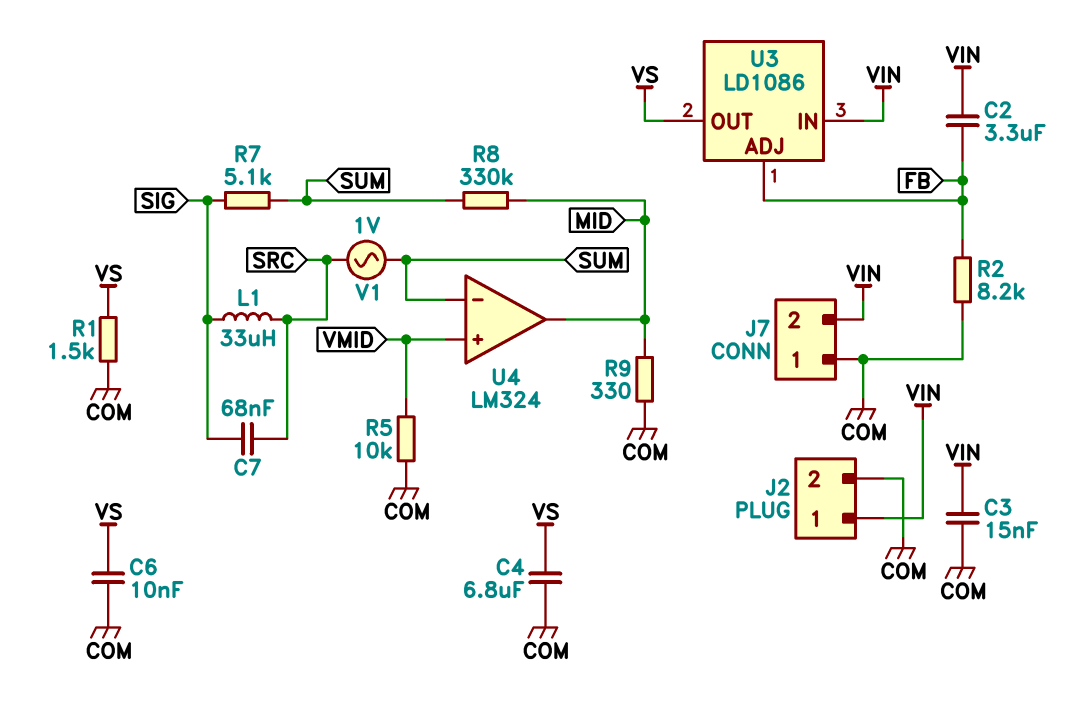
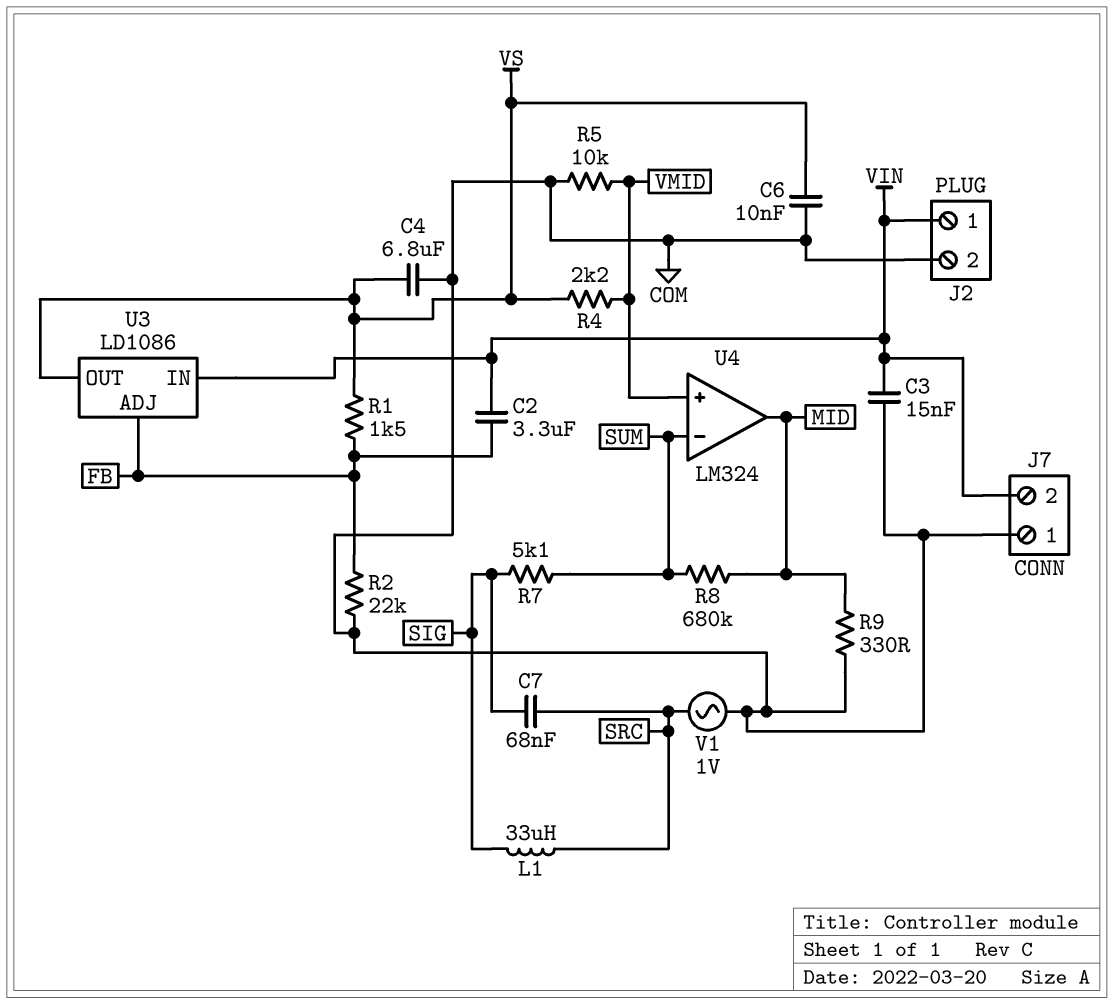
R1: 1.5k (COM, VS) -> 1.5k (FB, VS)
R2: 8.2k (COM, FB) -> 22k (COM, FB)
R4: none -> 2.2k (VMID, VS)
R8: 330k (MID, SUM) -> 680k (MID, SUM)
V1: AC 1V (SRC, SUM) -> AC 1V (COM, SRC)

